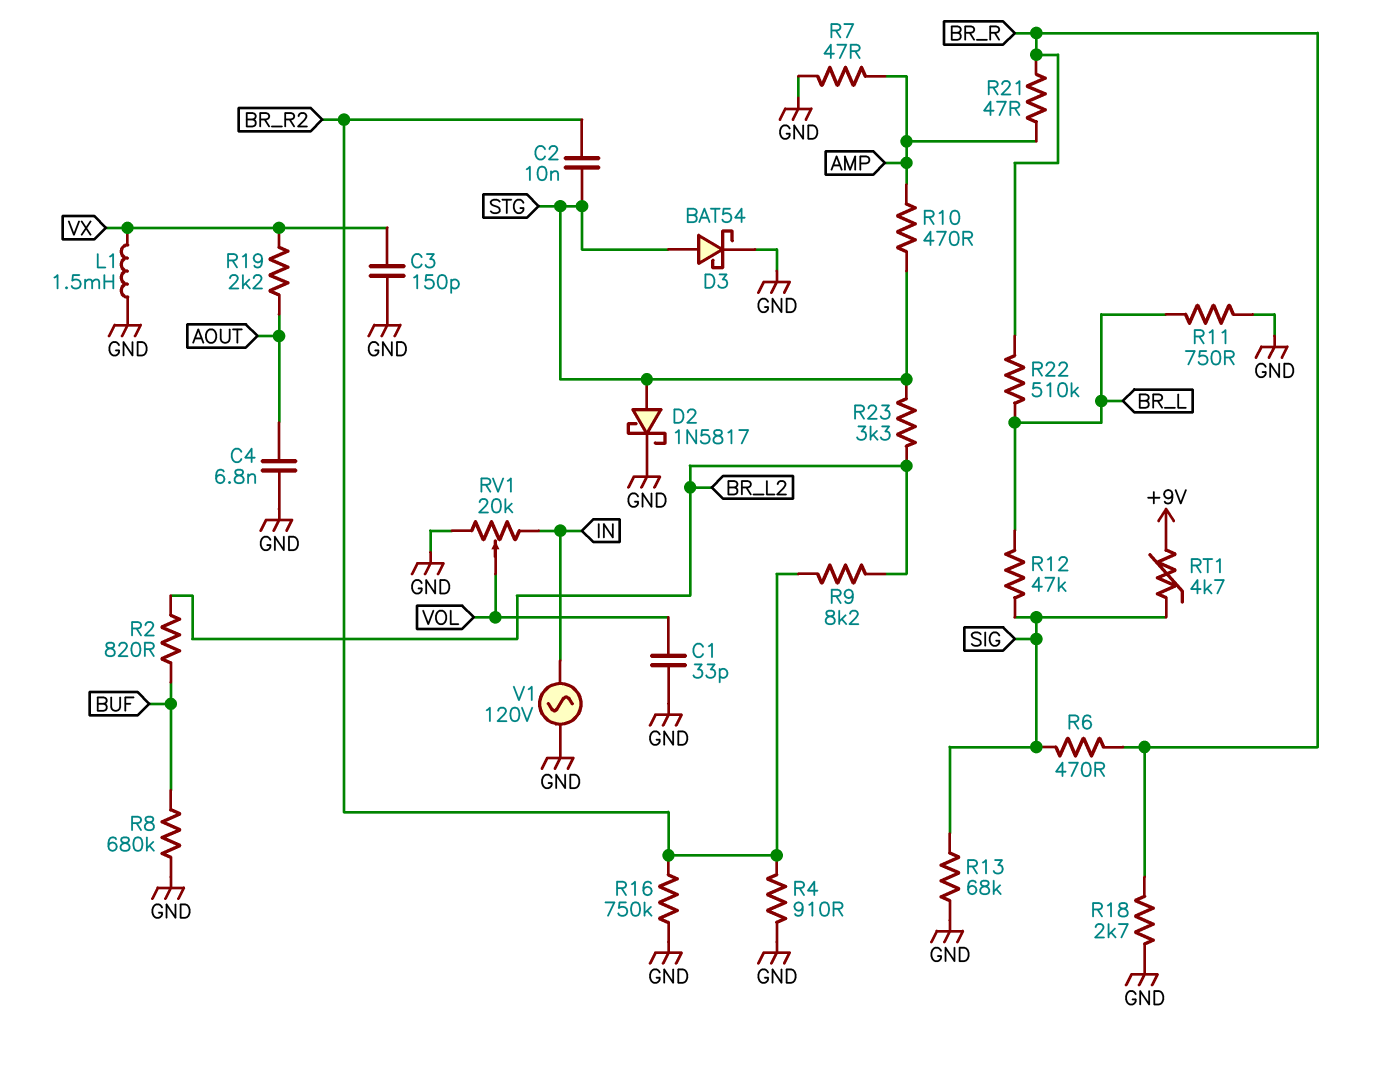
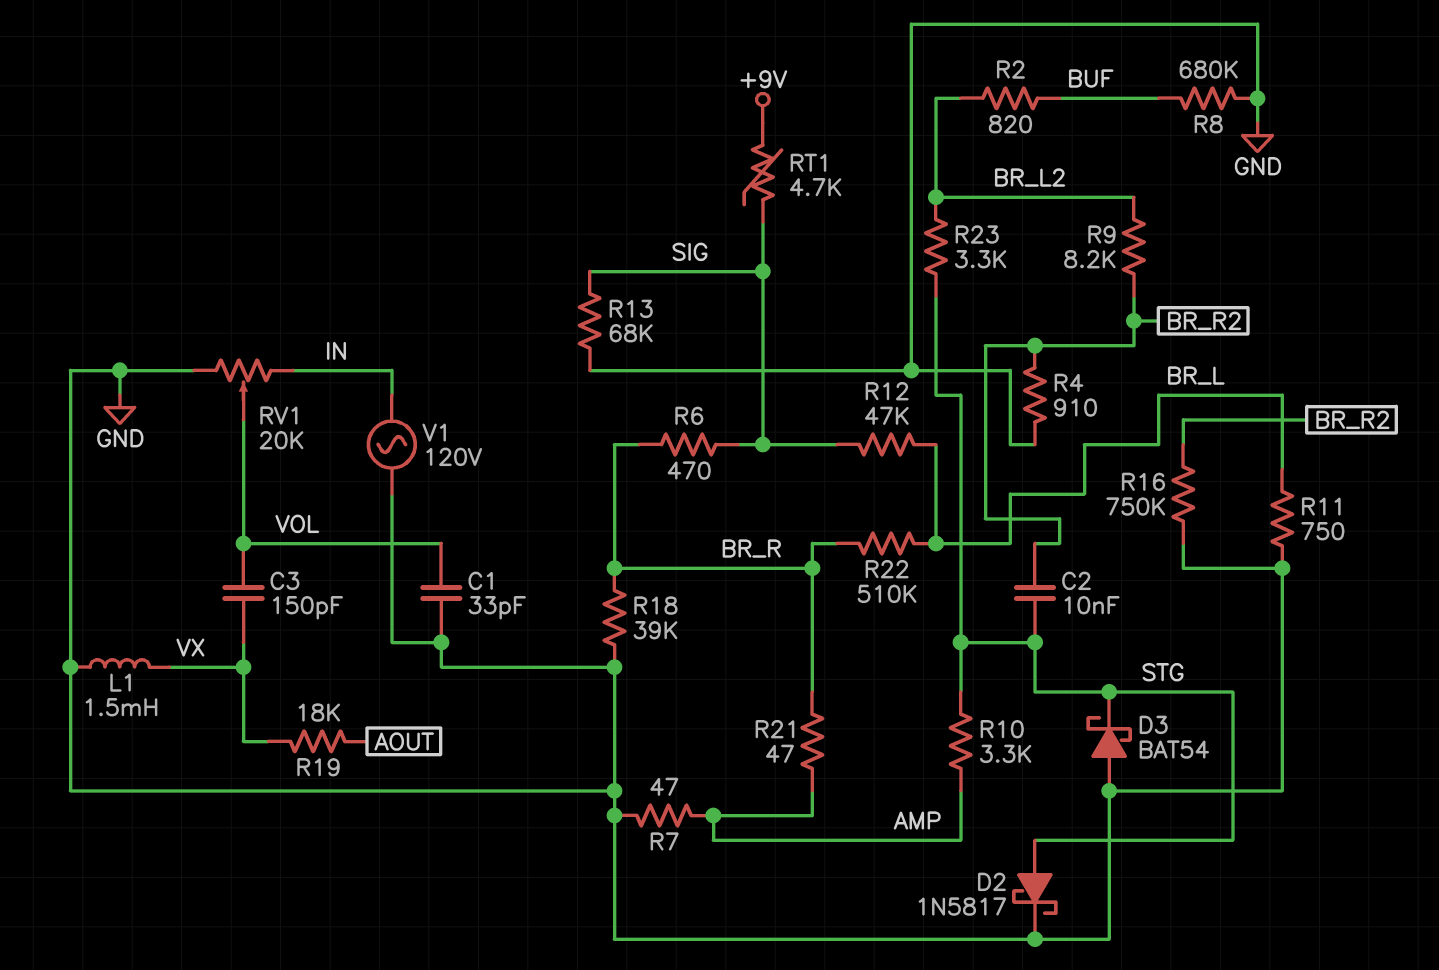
C3: 150pF (GND, VX) -> 150pF (VOL, VX)
C4: 6.8nF (AOUT, GND) -> none
D3: schottky BAT54 (A STG, K GND) -> schottky BAT54 (A GND, K STG)
R10: 470 (AMP, STG) -> 3.3k (AMP, STG)
R18: 2.7k (BR_R, GND) -> 39k (BR_R, GND)
R19: 2.2k (AOUT, VX) -> 18k (AOUT, VX)

